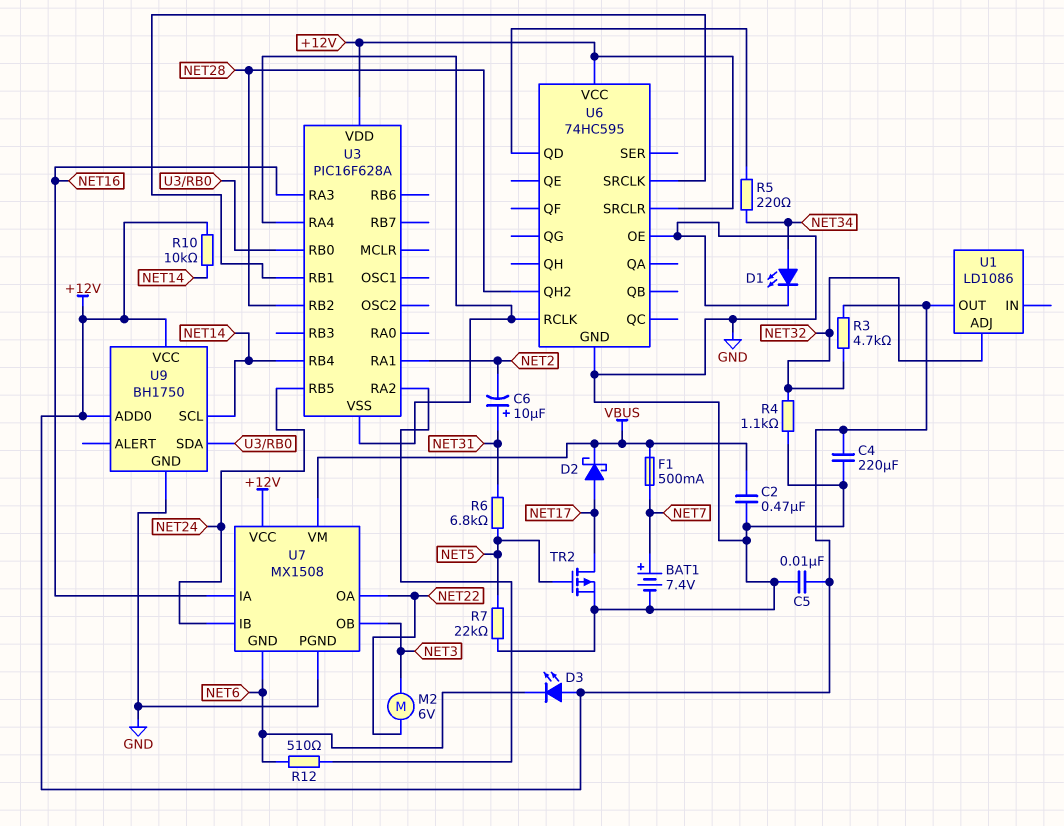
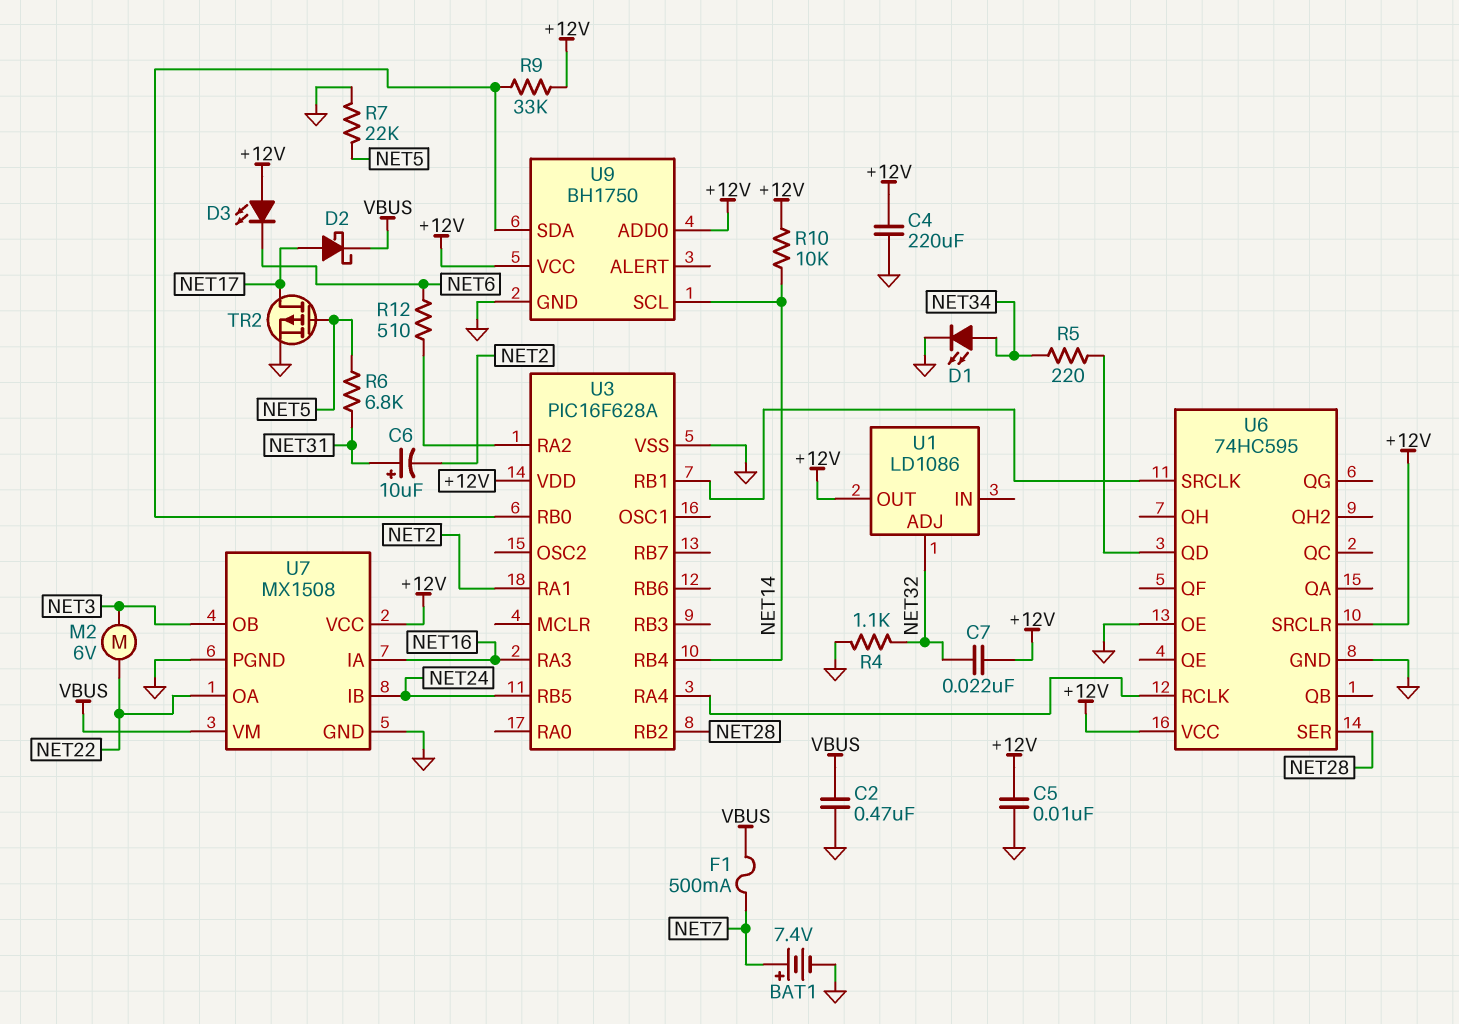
C7: none -> 22nF (+12V, NET32)
R3: 4.7k (+12V, NET32) -> none
R9: none -> 33k (+12V, U3/RB0)
U3 pin VSS: U3/RA4 -> GND
U6 pin QH2: NET28 -> none
U6 pin SER: none -> NET28
U7 pin GND: NET6 -> GND

